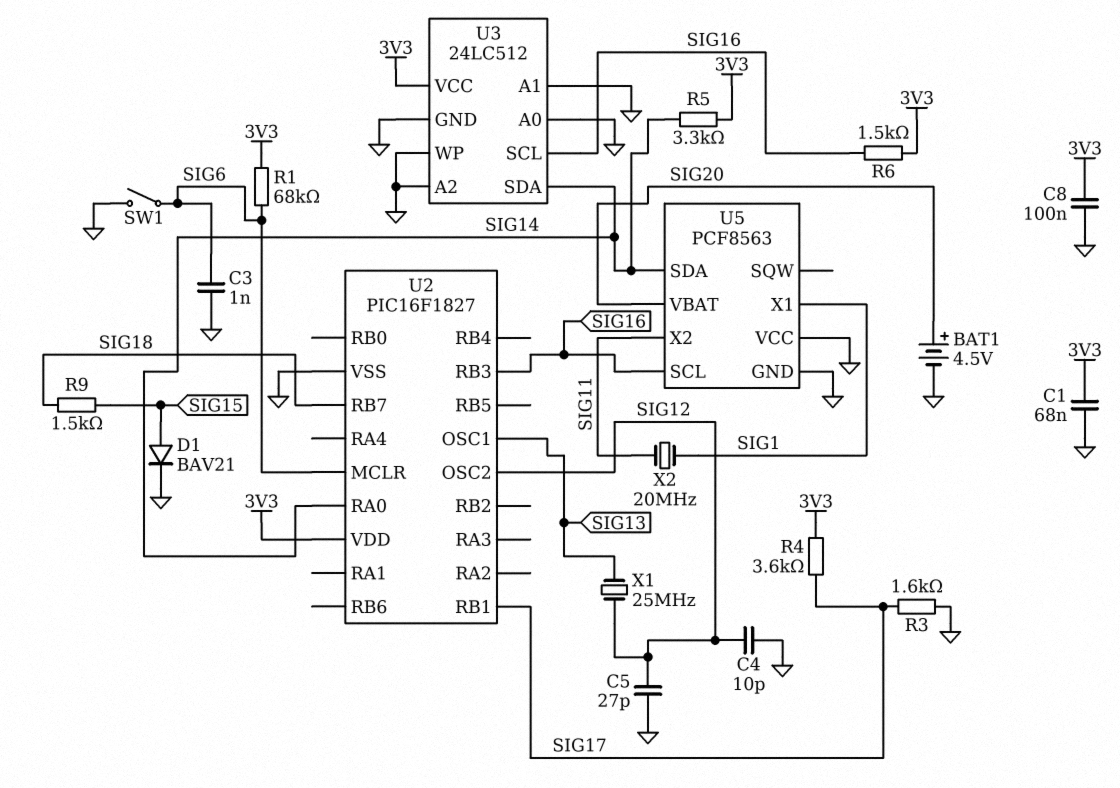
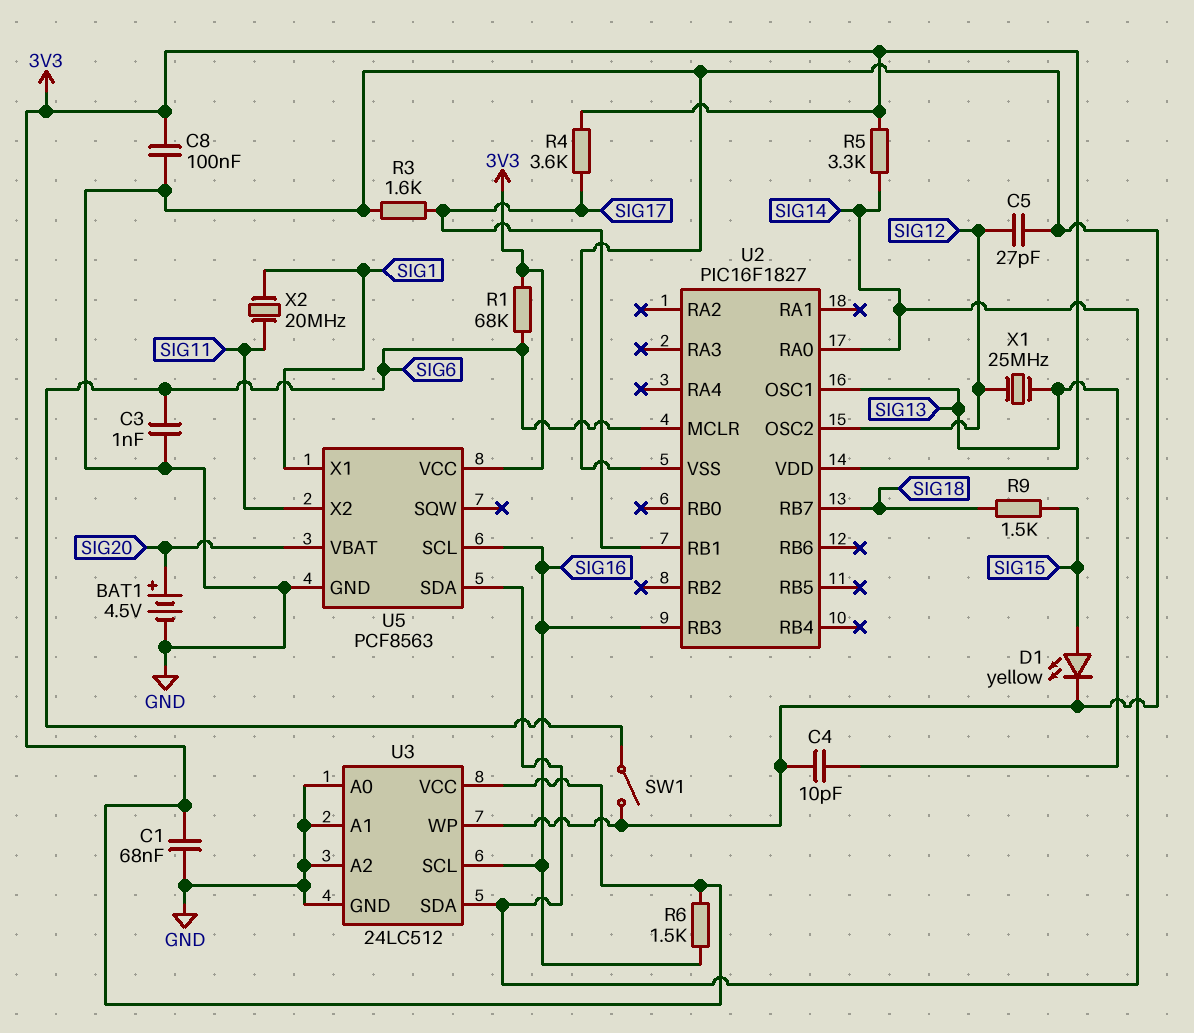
C4: 10pF (GND, SIG12) -> 10pF (GND, SIG13)
D1: diode BAV21 (A SIG15, K GND) -> LED yellow (A SIG15, K GND)
U5 pin VCC: GND -> 3V3

